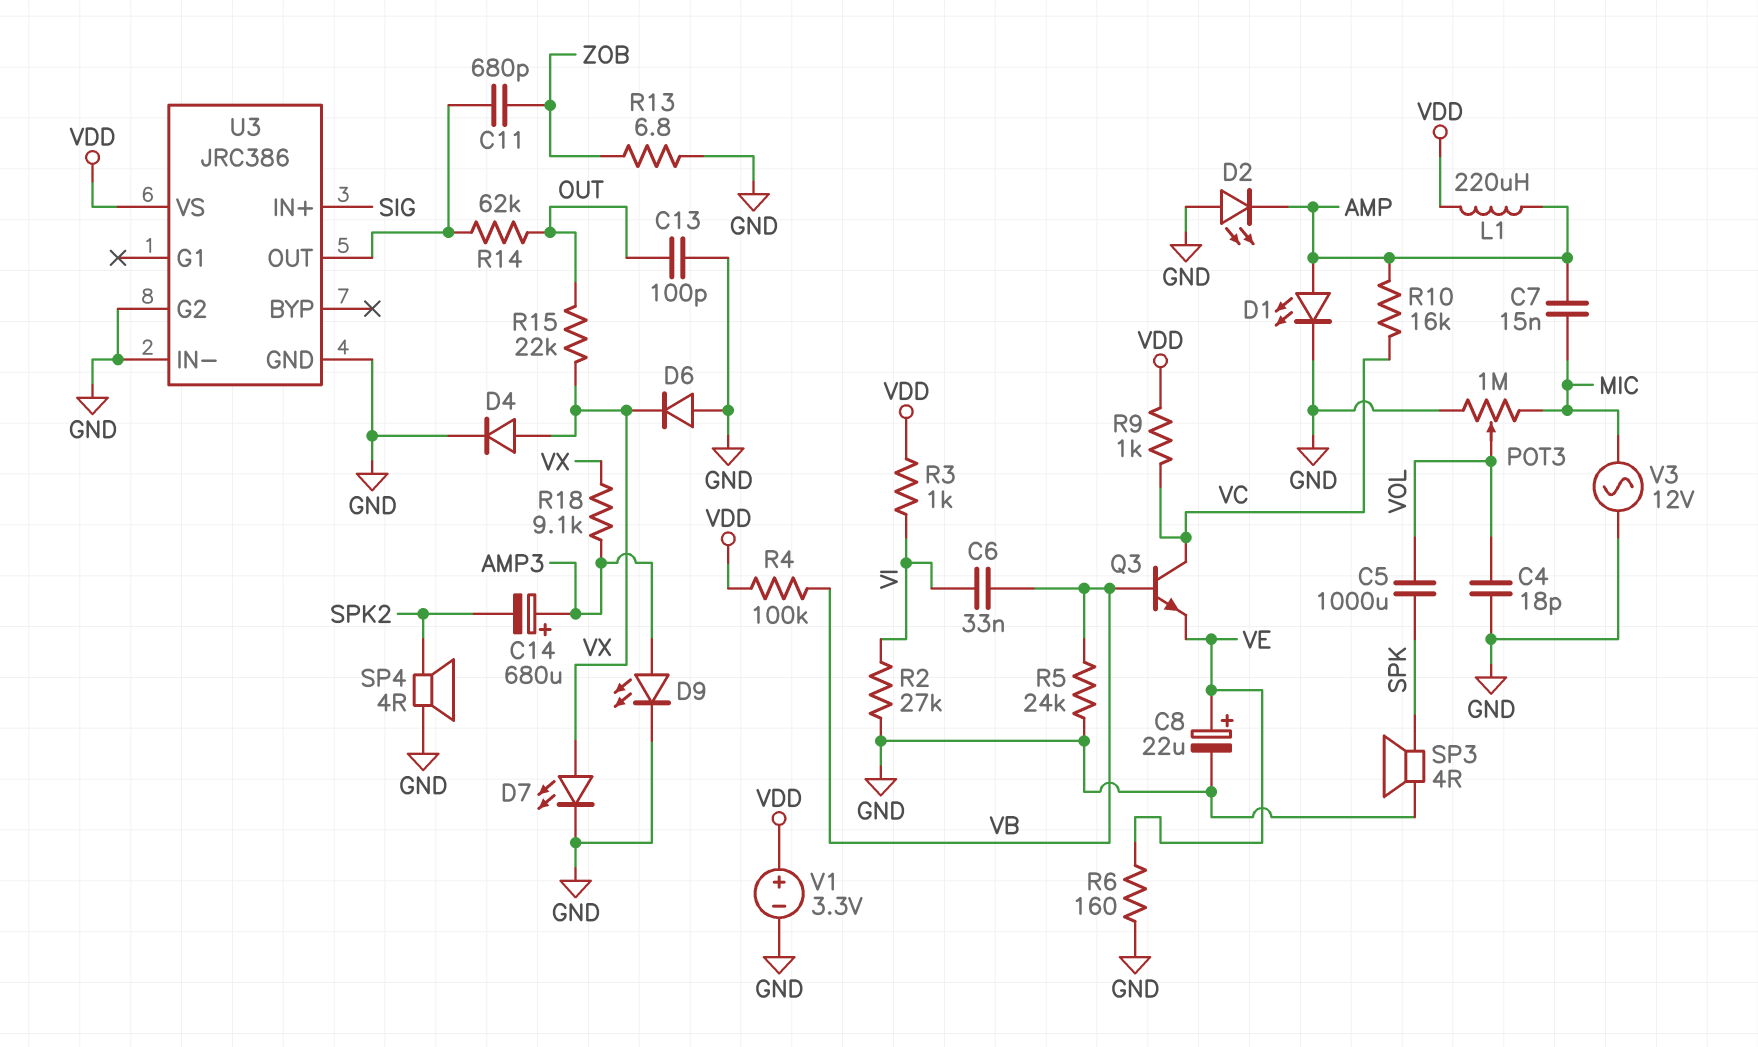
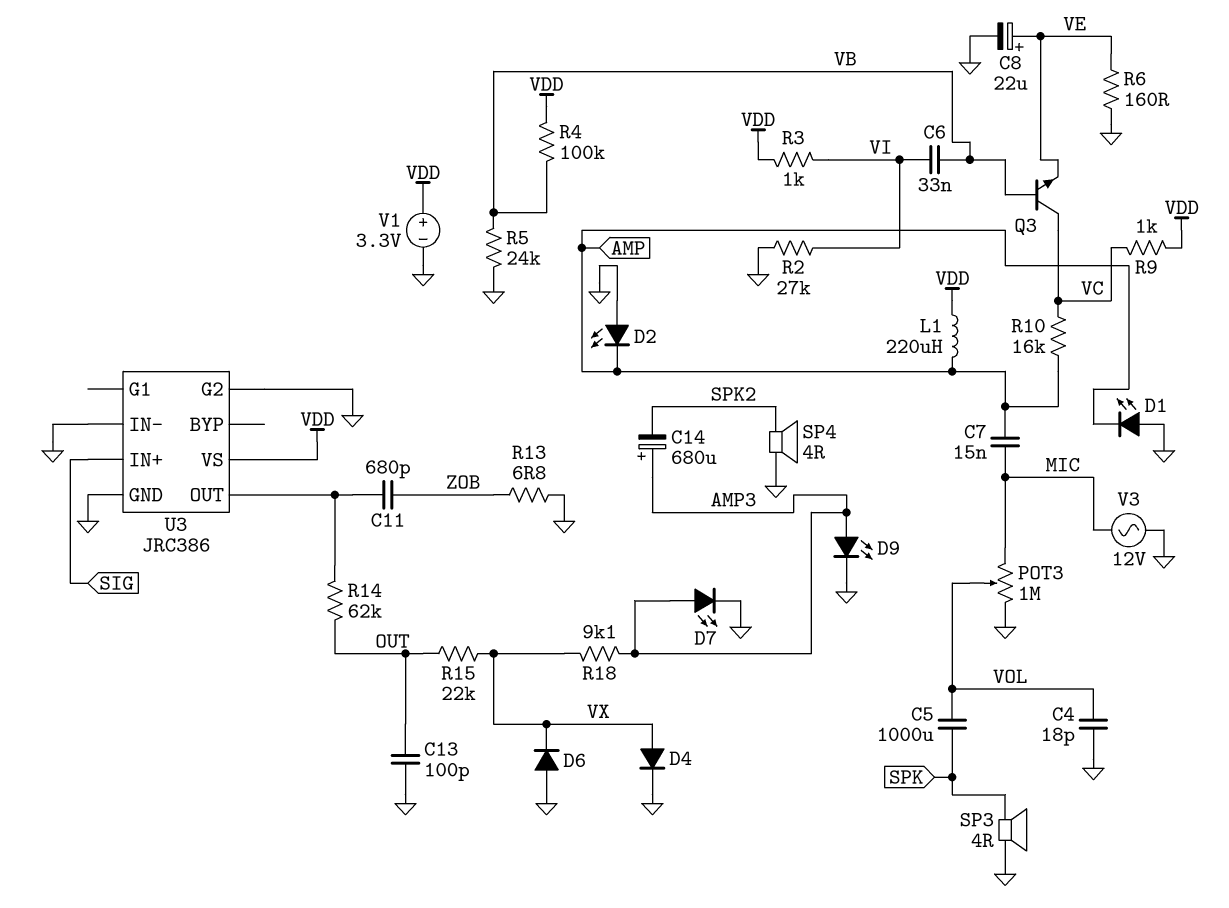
D1: LED (A AMP, K GND) -> LED (A GND, K AMP)
D7: LED (A VX, K GND) -> LED (A AMP3, K GND)

